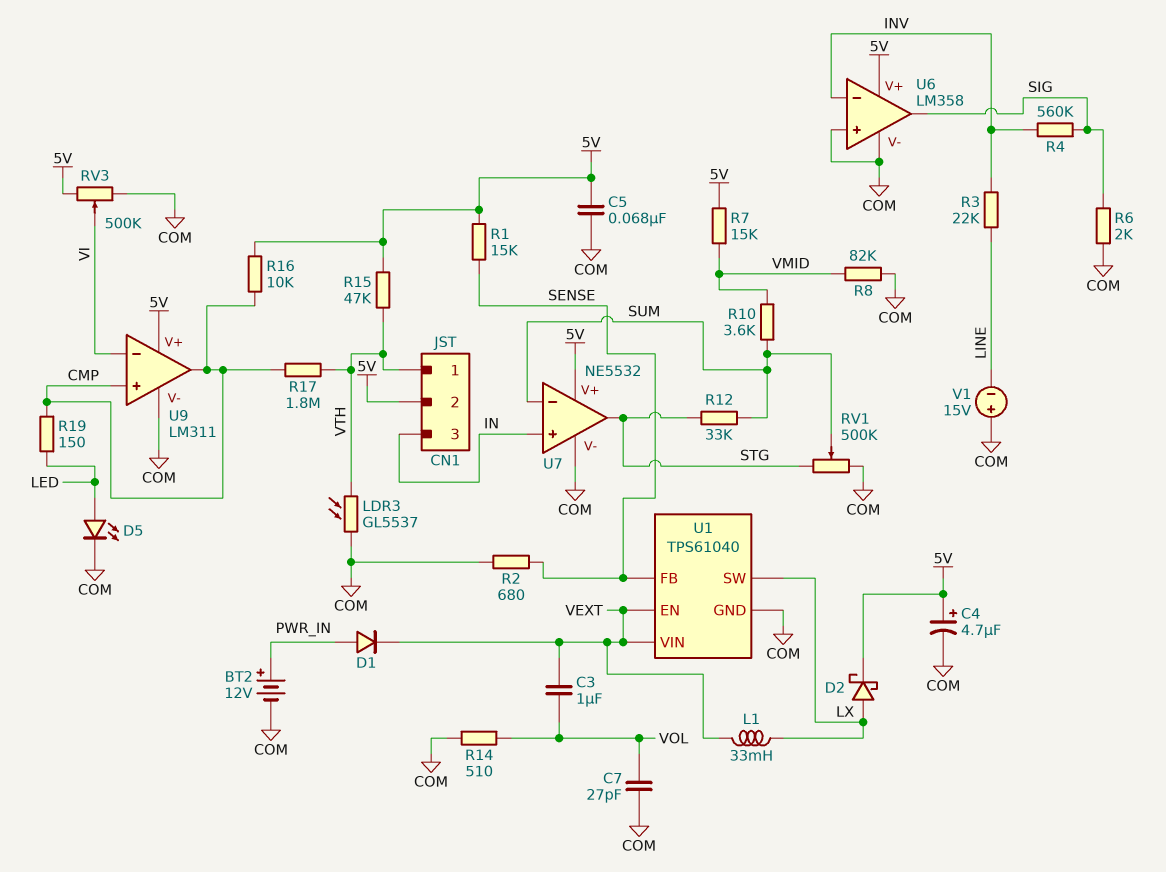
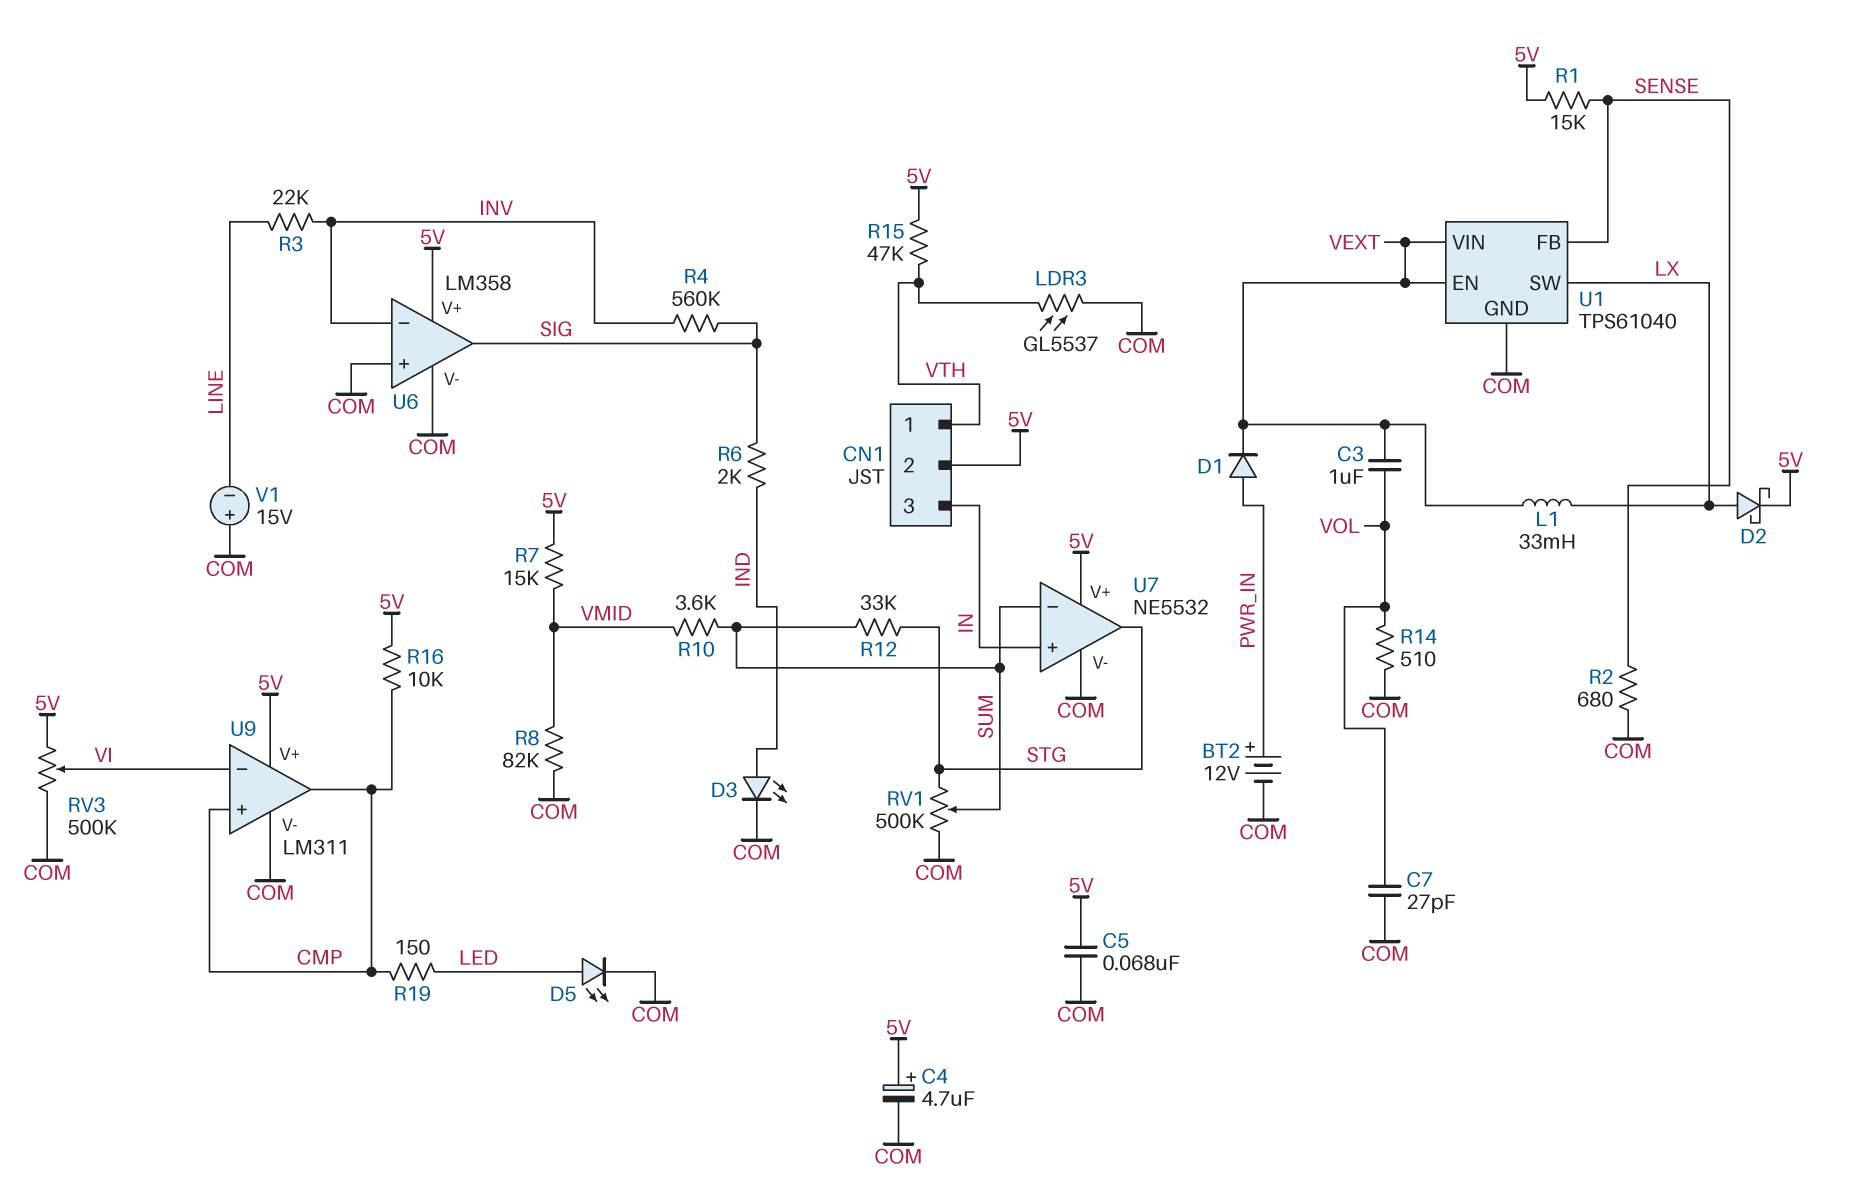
D3: none -> LED (A IND, K COM)
R6: 2k (COM, SIG) -> 2k (IND, SIG)
R17: 1.8M (CMP, VTH) -> none

